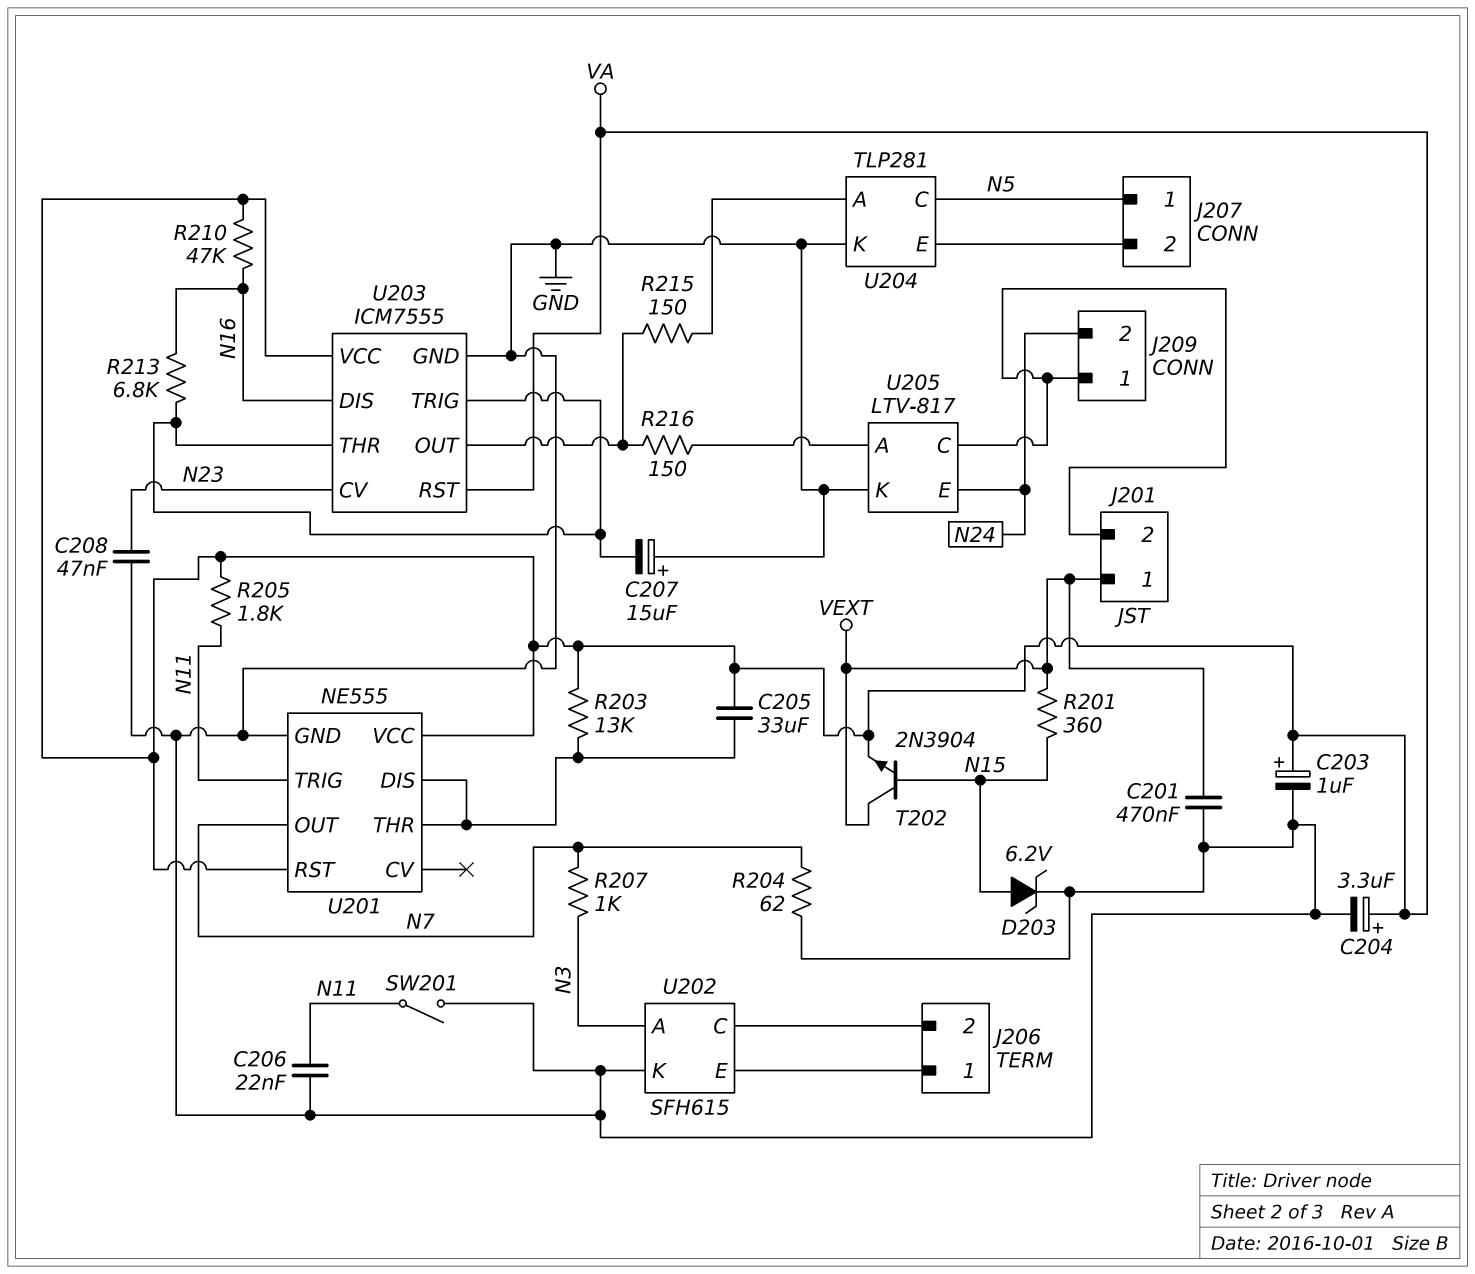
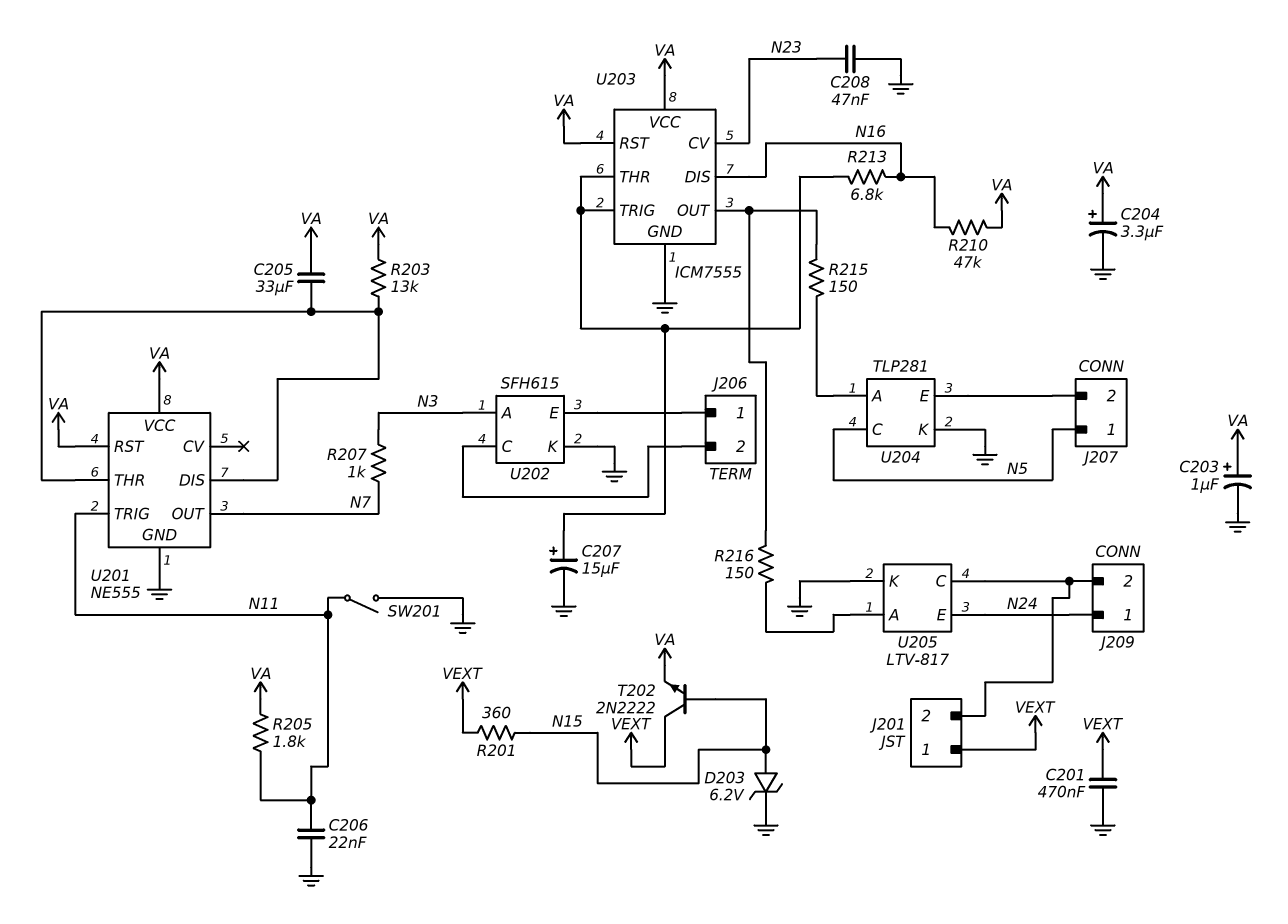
C207: 15uF (plus GND, minus U203/THR) -> 15uF (plus U203/THR, minus GND)
J209 pin 1: J201/2 -> N24
J209 pin 2: N24 -> J201/2
R204: 62 (GND, N7) -> none
T202: NPN 2N3904 (B N15, C VEXT, E VA) -> NPN 2N2222 (B N15, C VEXT, E VA)

